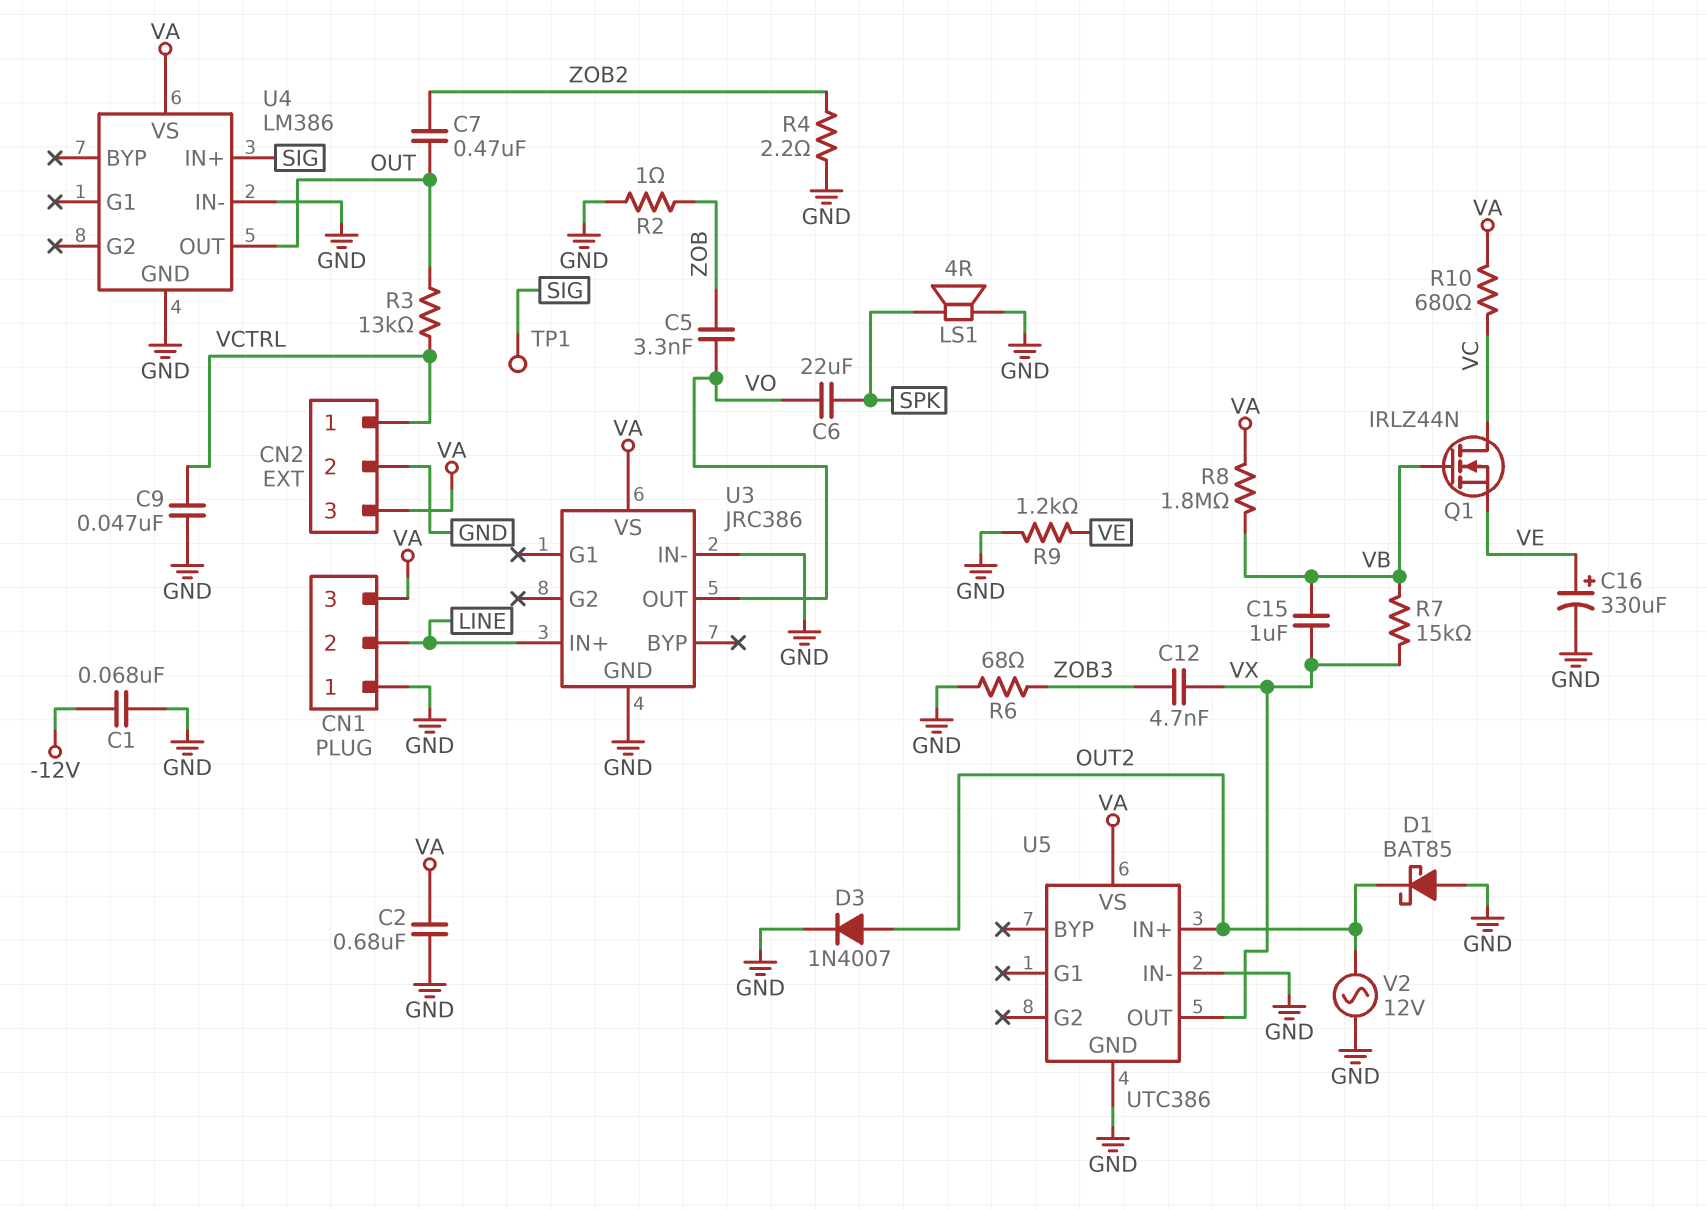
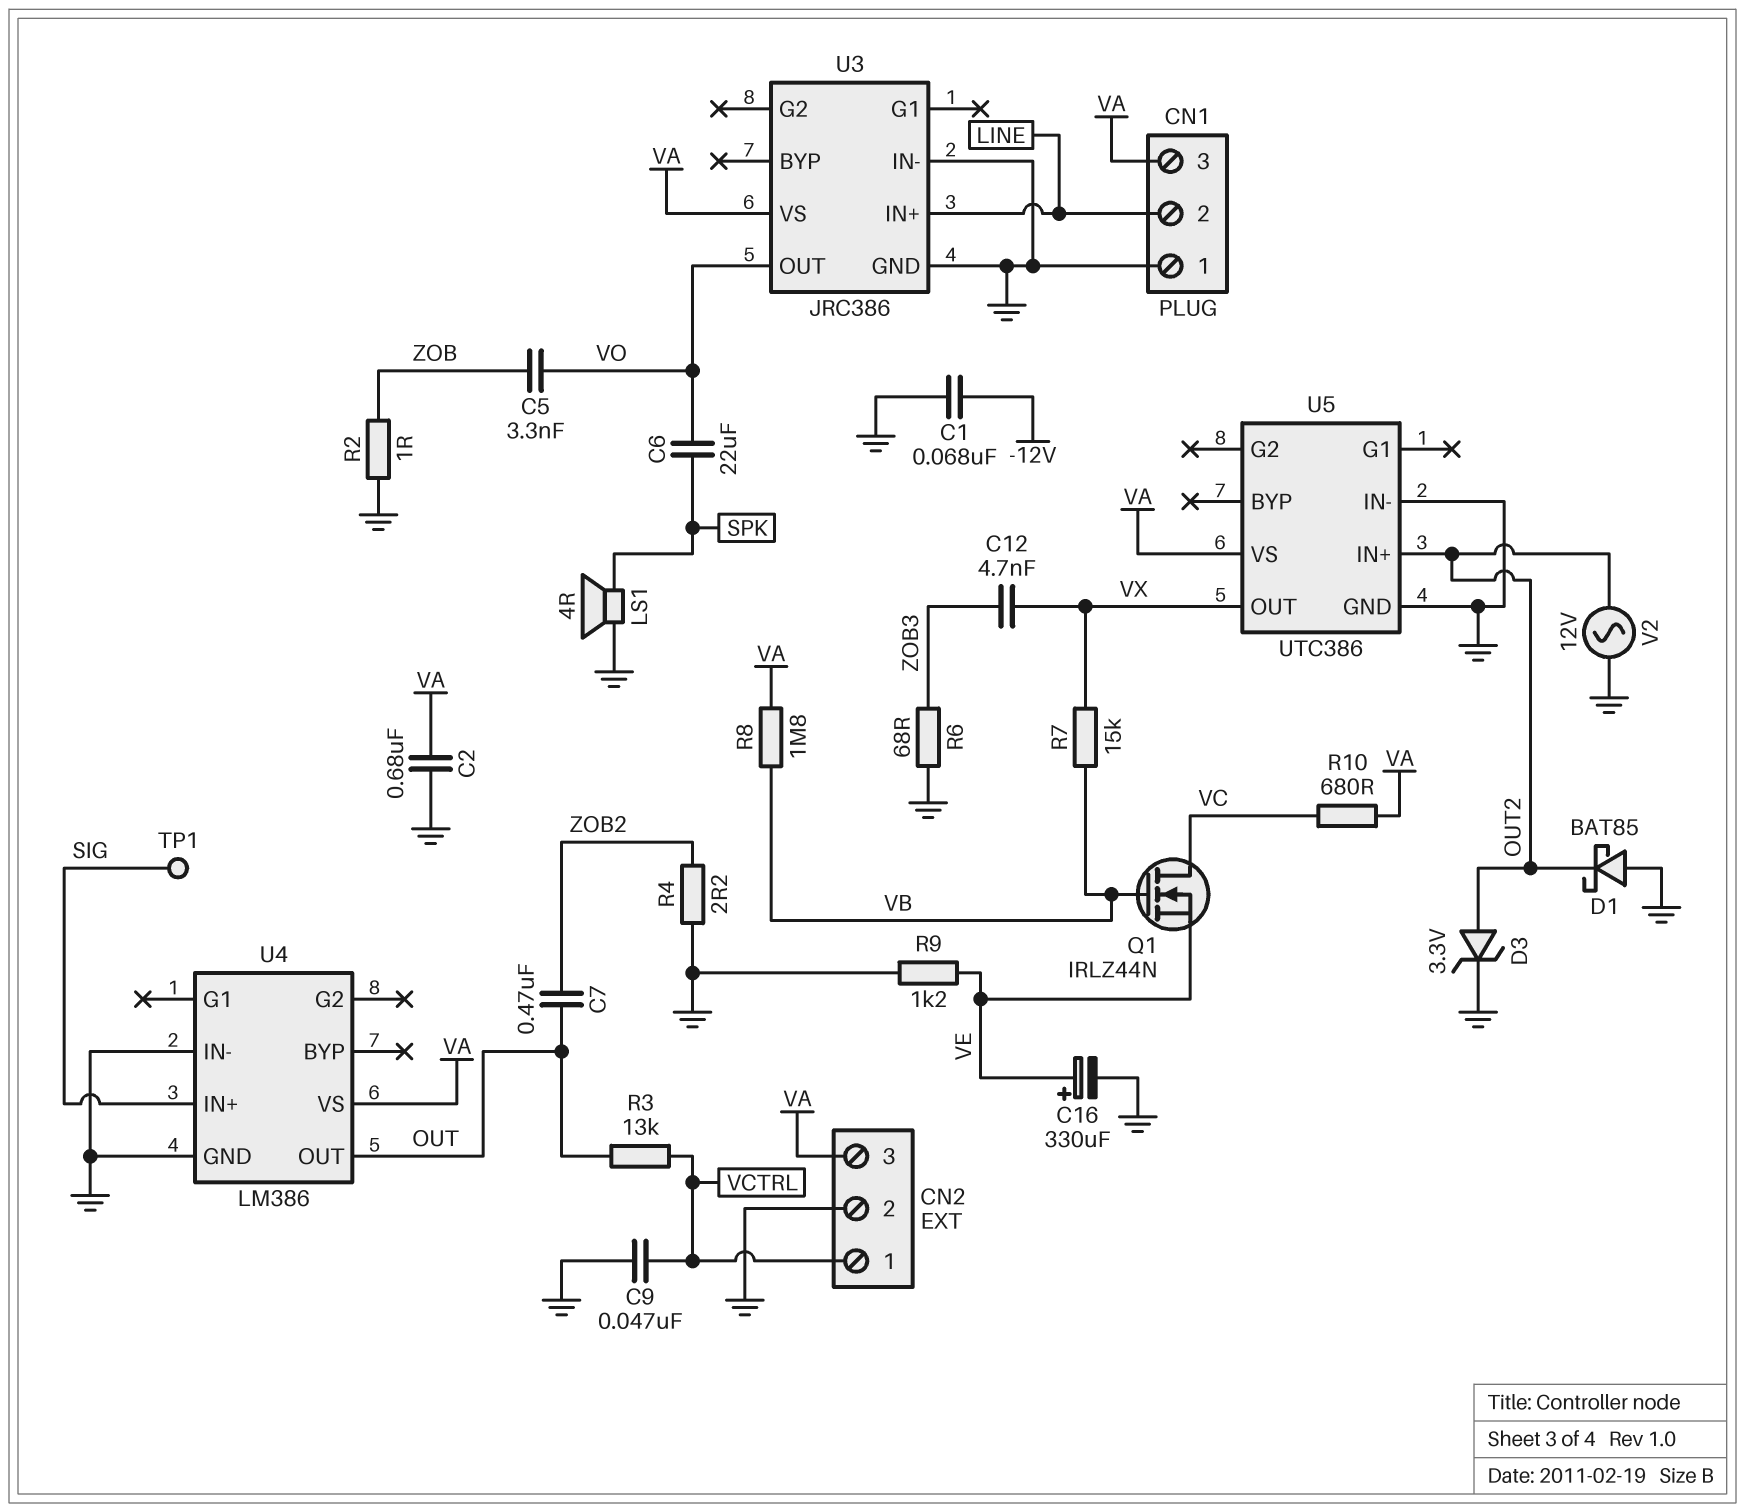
C15: 1uF (VB, VX) -> none
D3: diode 1N4007 (A OUT2, K GND) -> zener 3.3V (A OUT2, K GND)

